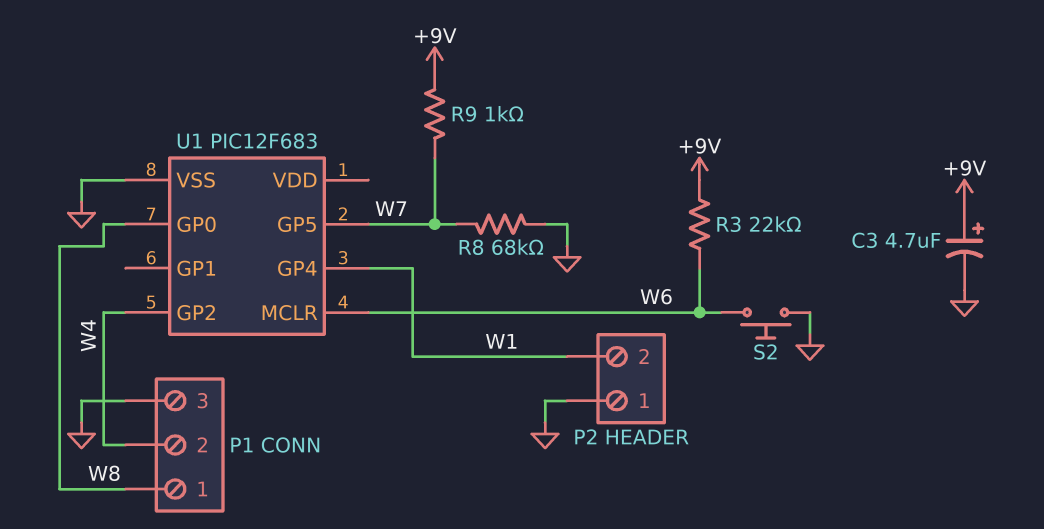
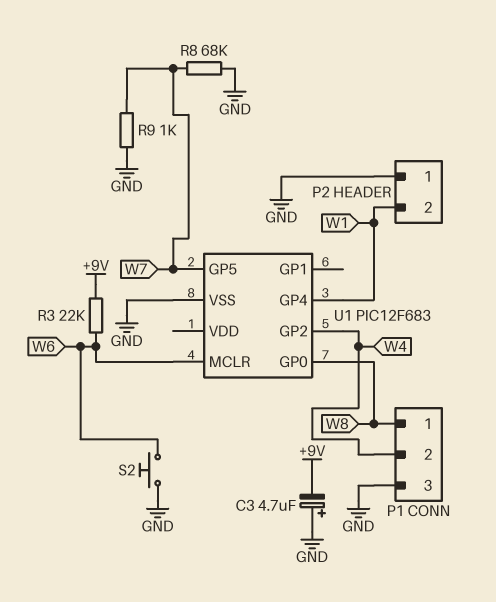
C3: 4.7uF (plus +9V, minus GND) -> 4.7uF (plus GND, minus +9V)
R9: 1k (+9V, W7) -> 1k (GND, W7)

